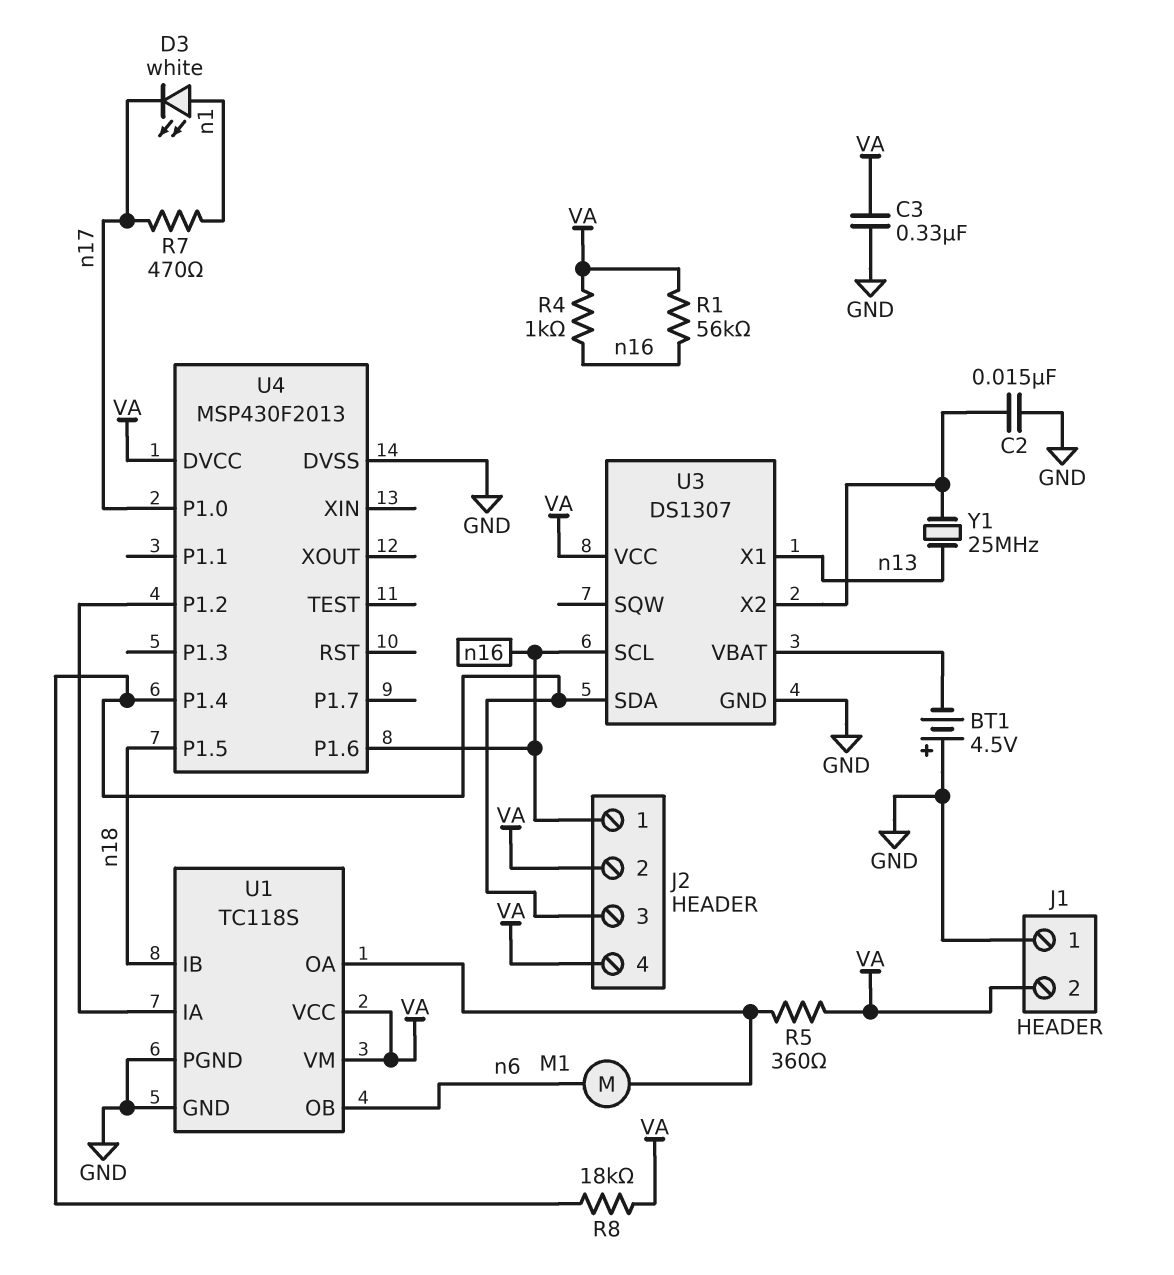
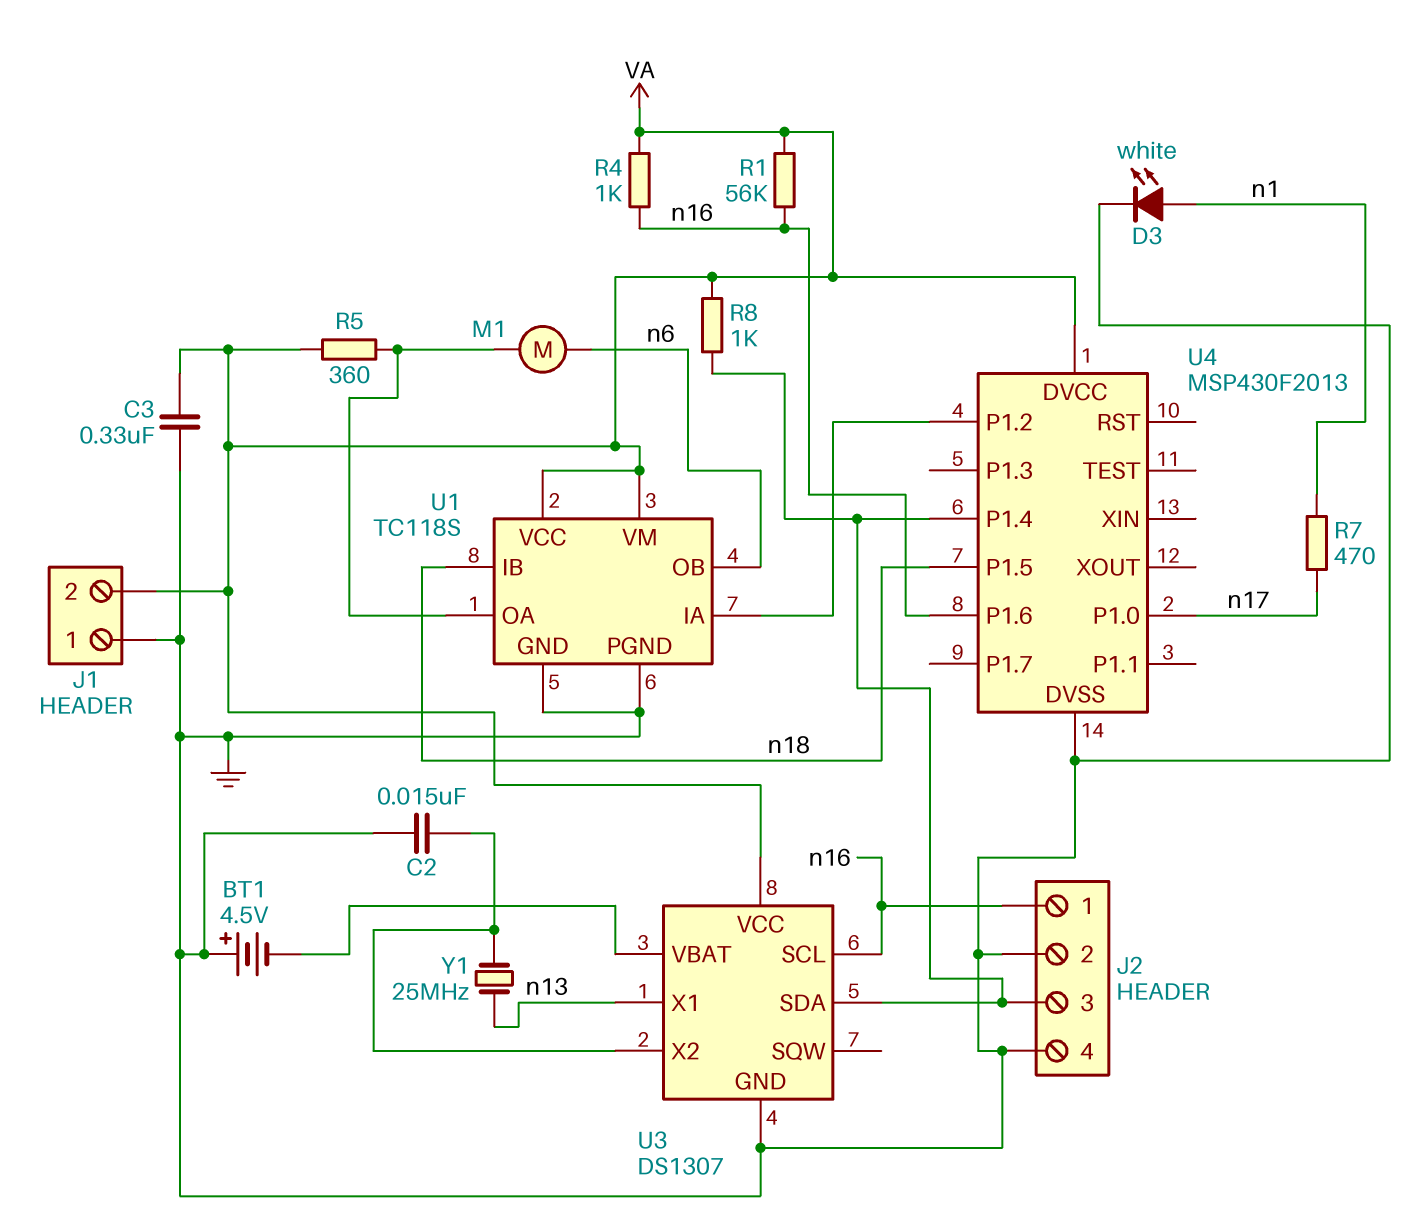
D3: LED white (A n1, K n17) -> LED white (A n1, K GND)
J2 pin 2: VA -> GND
J2 pin 4: VA -> GND
R8: 18k (J2/3, VA) -> 1k (J2/3, VA)

